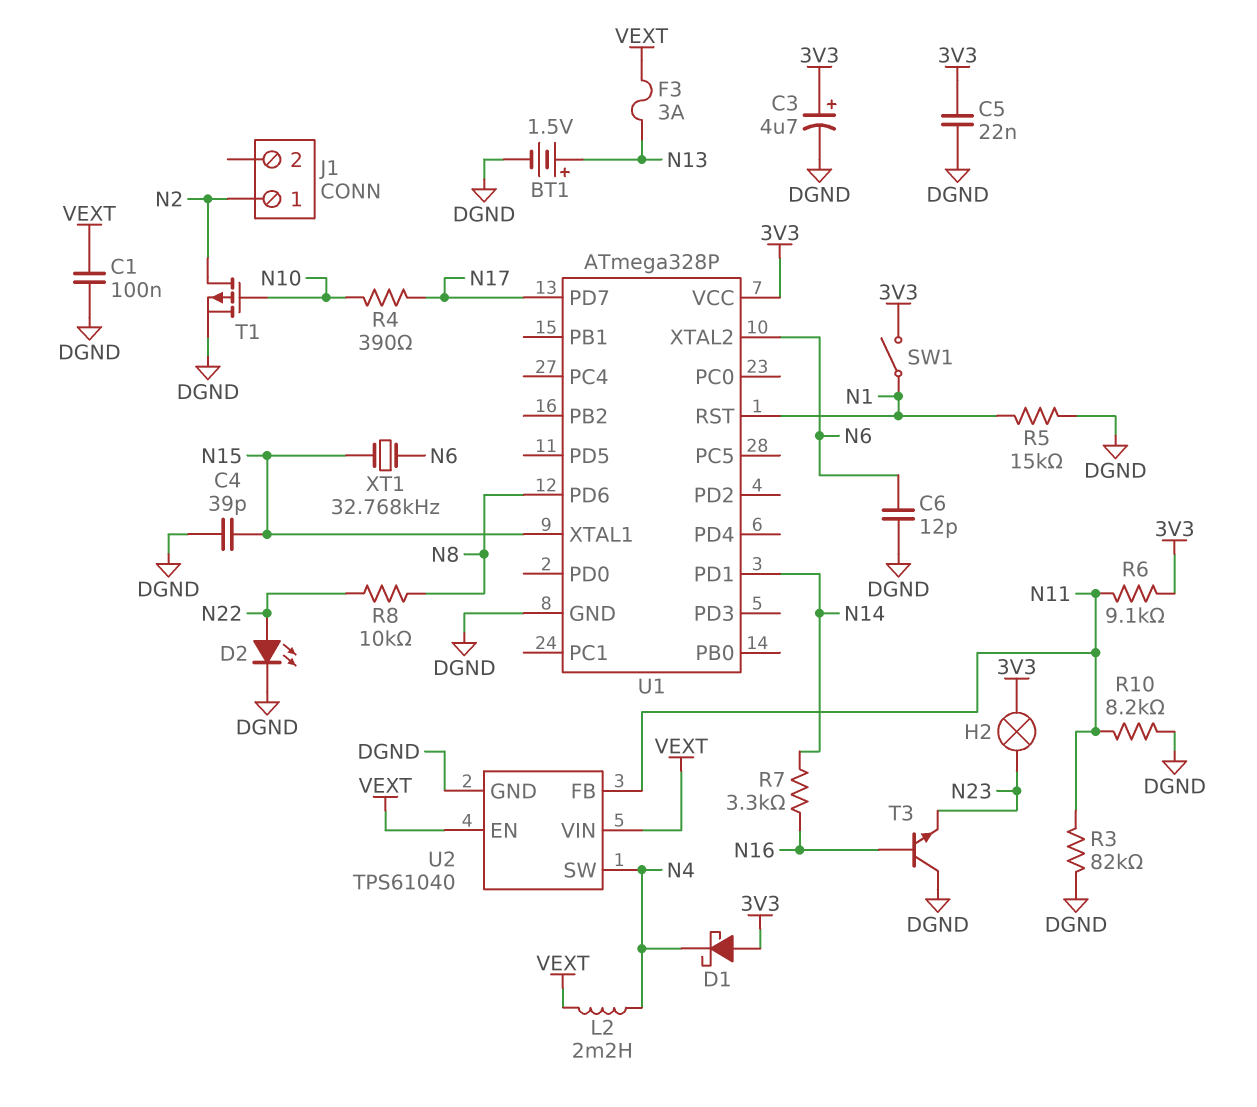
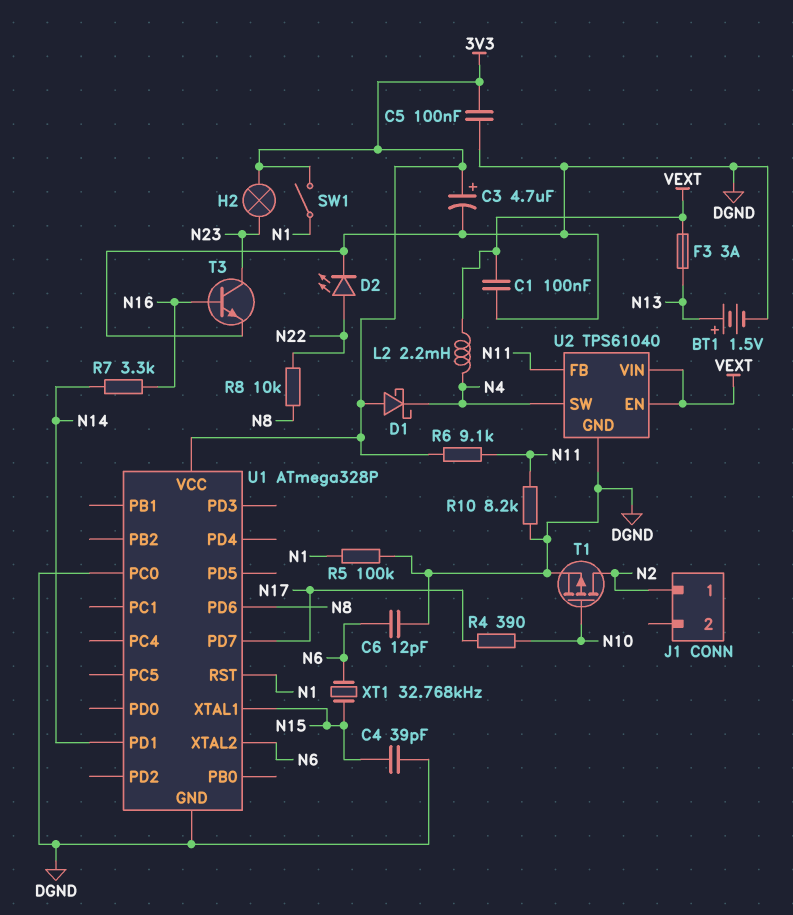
C5: 22nF (3V3, DGND) -> 100nF (3V3, DGND)
R3: 82k (DGND, N11) -> none
R5: 15k (DGND, N1) -> 100k (DGND, N1)
T3: NPN (B N16, C DGND, E N23) -> NPN (B N16, C N23, E DGND)
U1 pin PC0: none -> DGND

